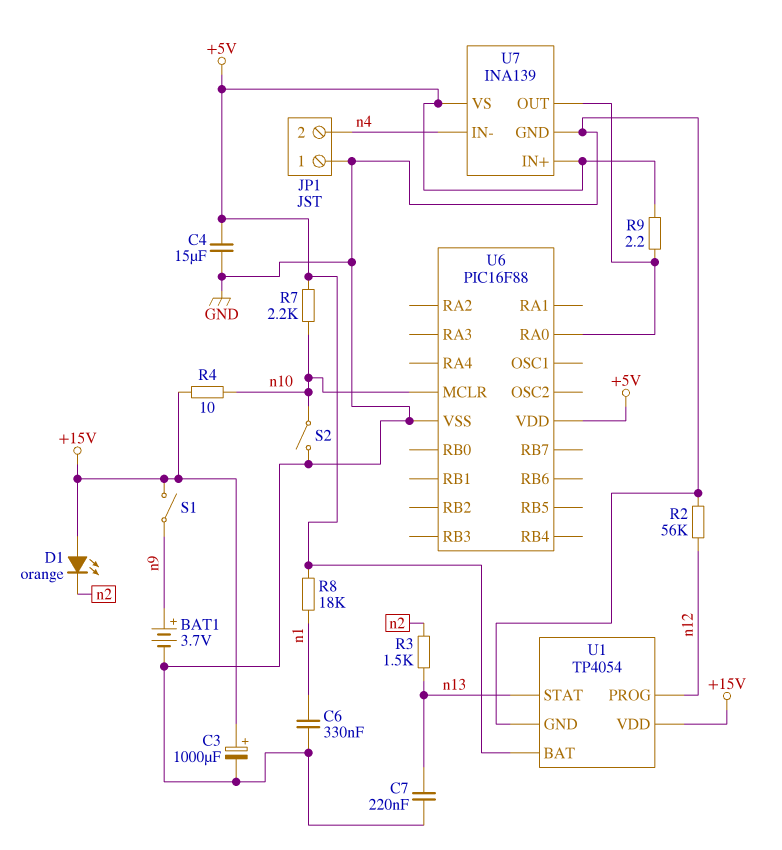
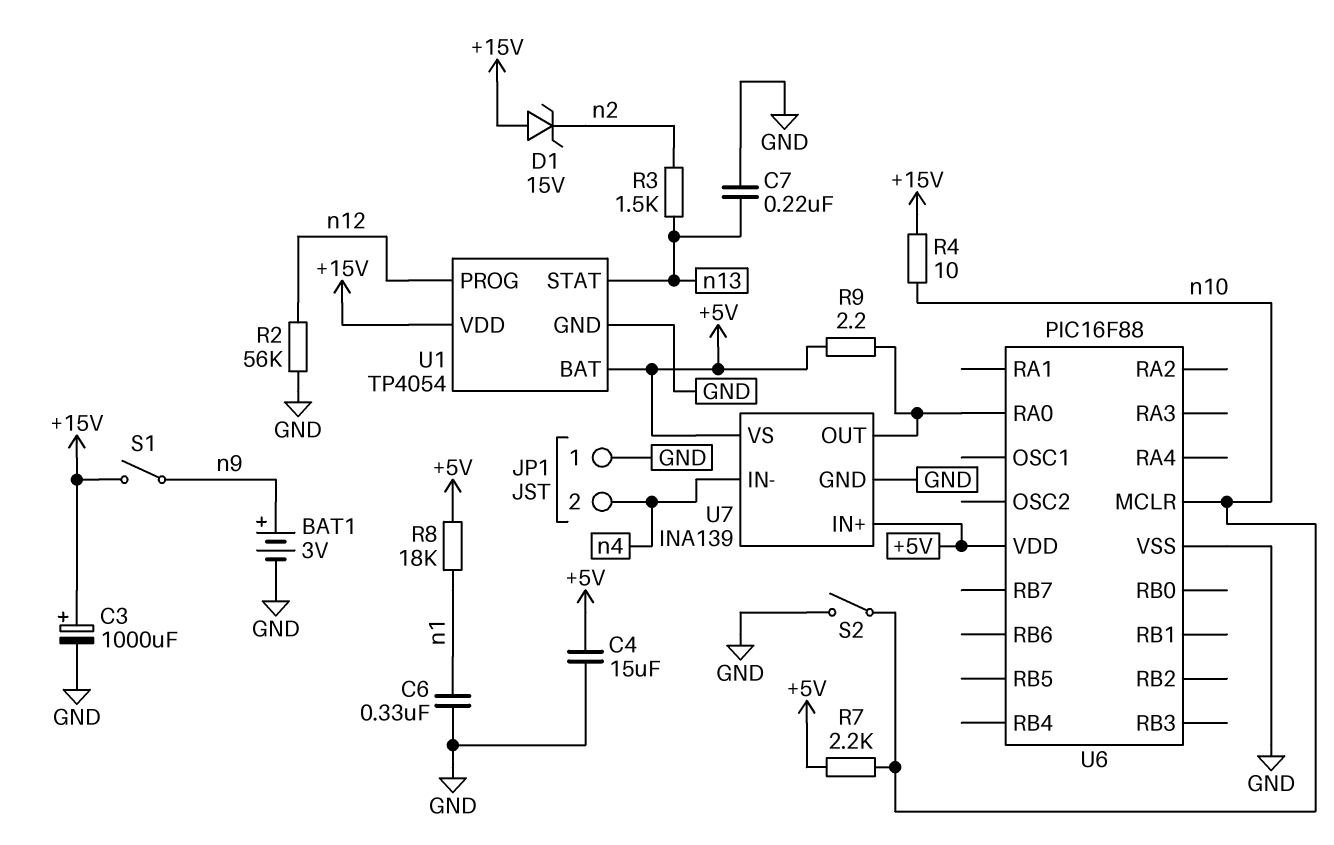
BAT1: 3.7V (plus n9, minus GND) -> 3V (plus n9, minus GND)
D1: LED orange (A +15V, K n2) -> zener 15V (A +15V, K n2)

